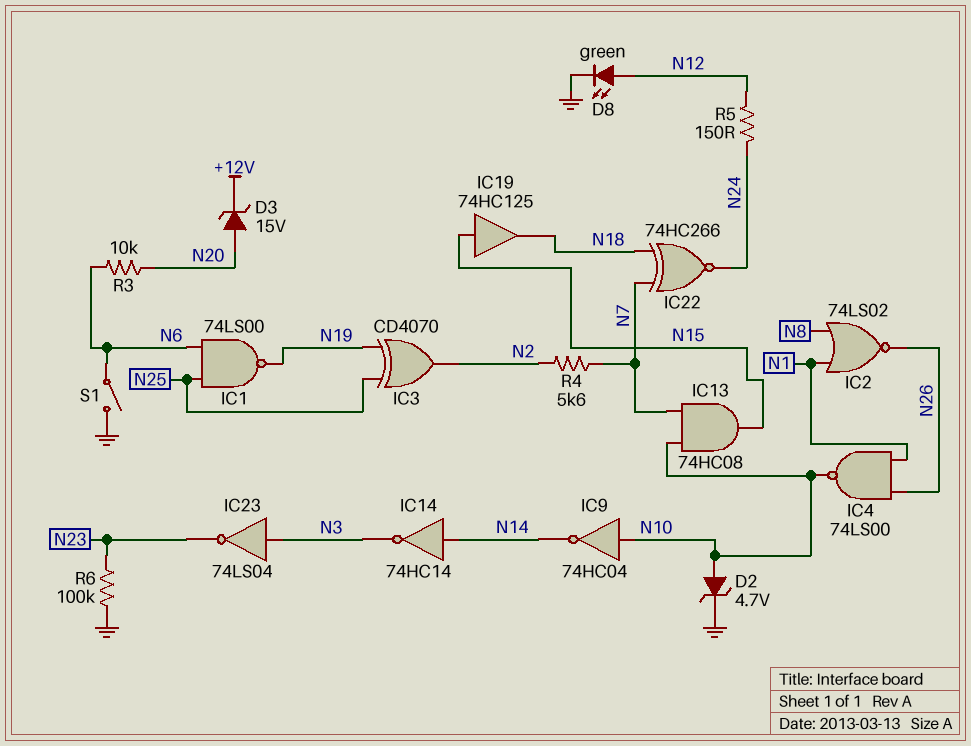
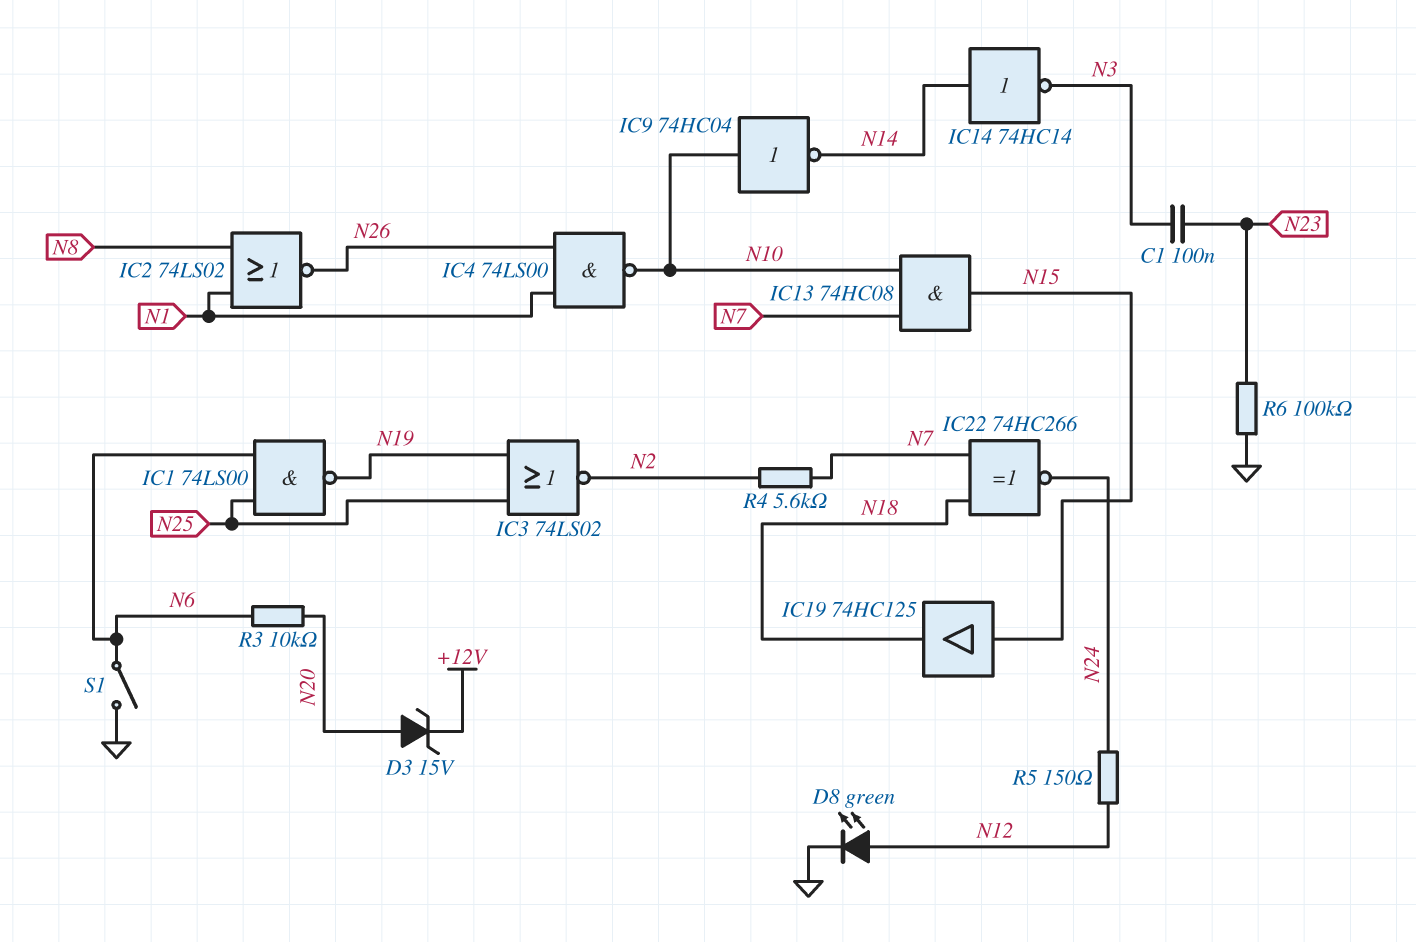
C1: none -> 100nF (N3, N23)
D2: zener 4.7V (A N10, K GND) -> none
IC3: XOR CD4070 (in N19, in N25, out N2) -> NOR 74LS02 (in N19, in N25, out N2)
IC23: NOT 74LS04 (in N3, out N23) -> none

